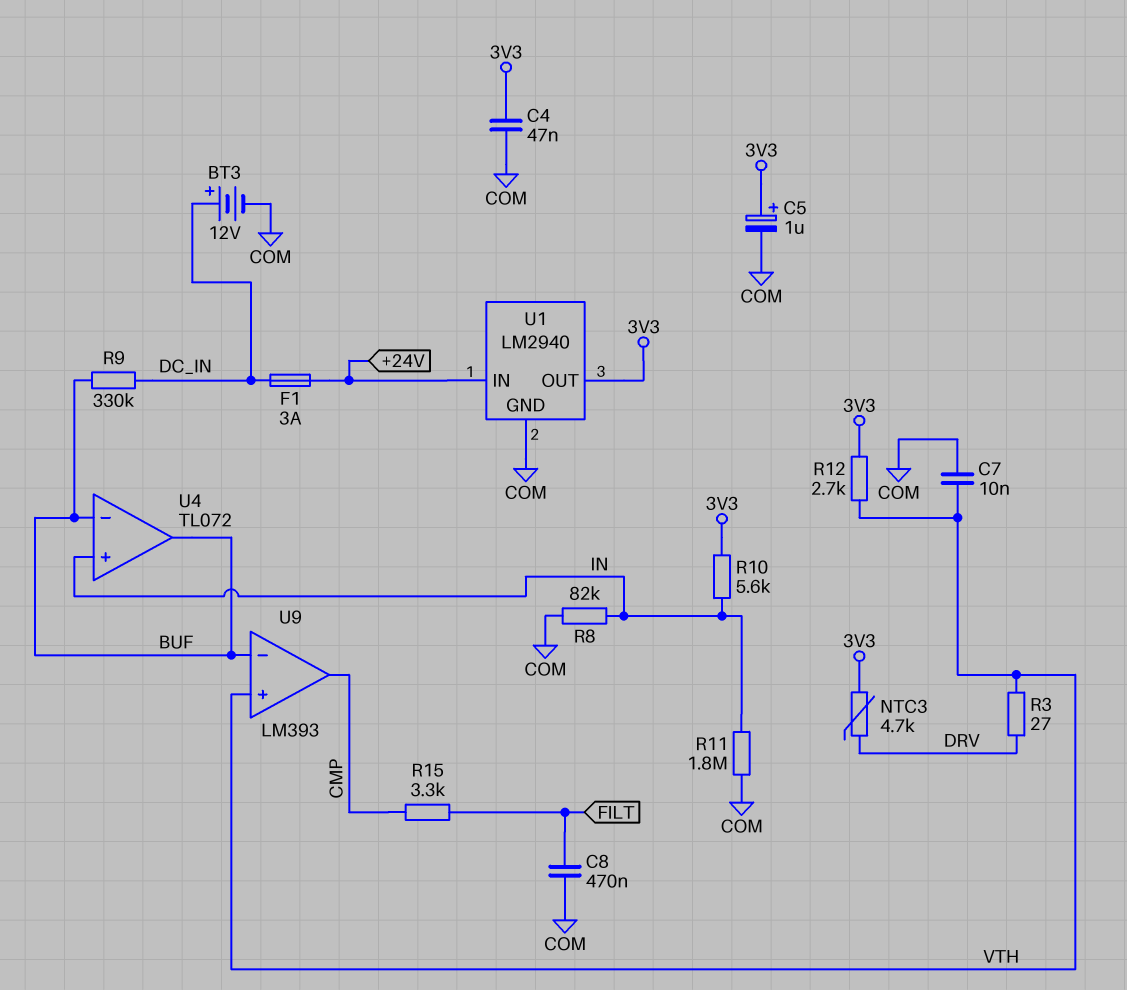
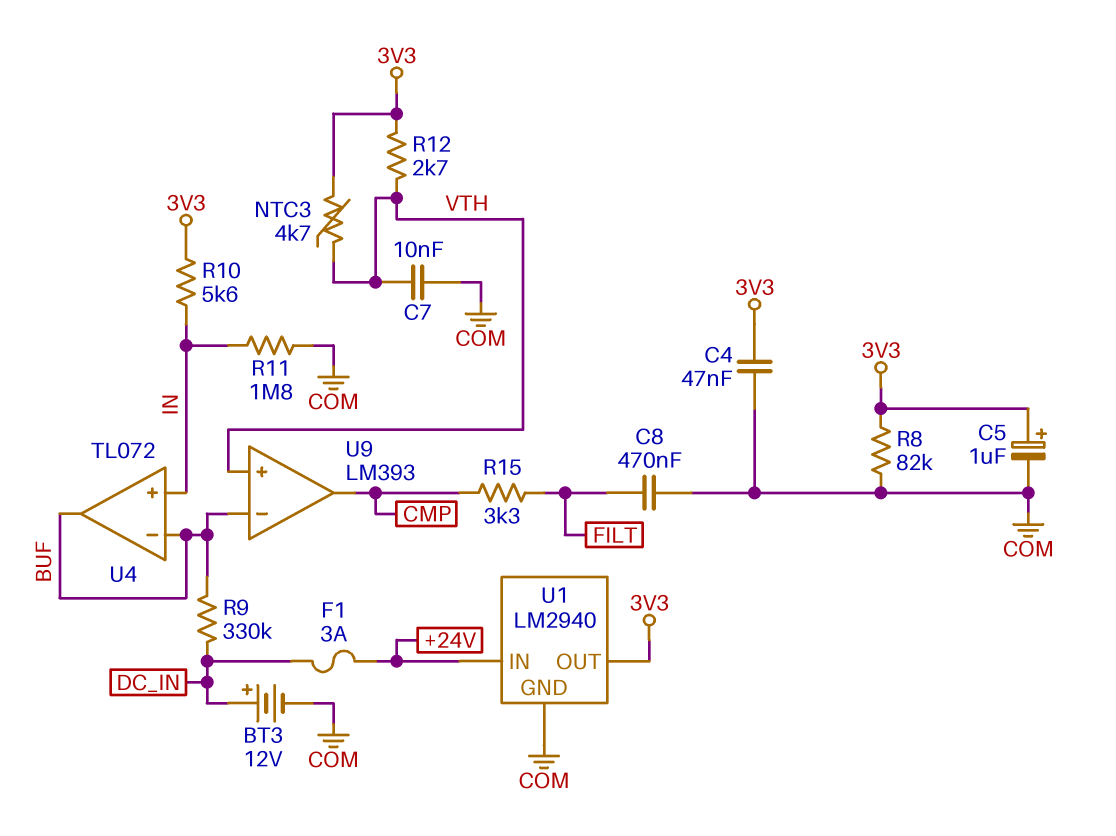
NTC3: 4.7k (3V3, DRV) -> 4.7k (3V3, VTH)
R3: 27 (DRV, VTH) -> none
R8: 82k (COM, IN) -> 82k (3V3, COM)

